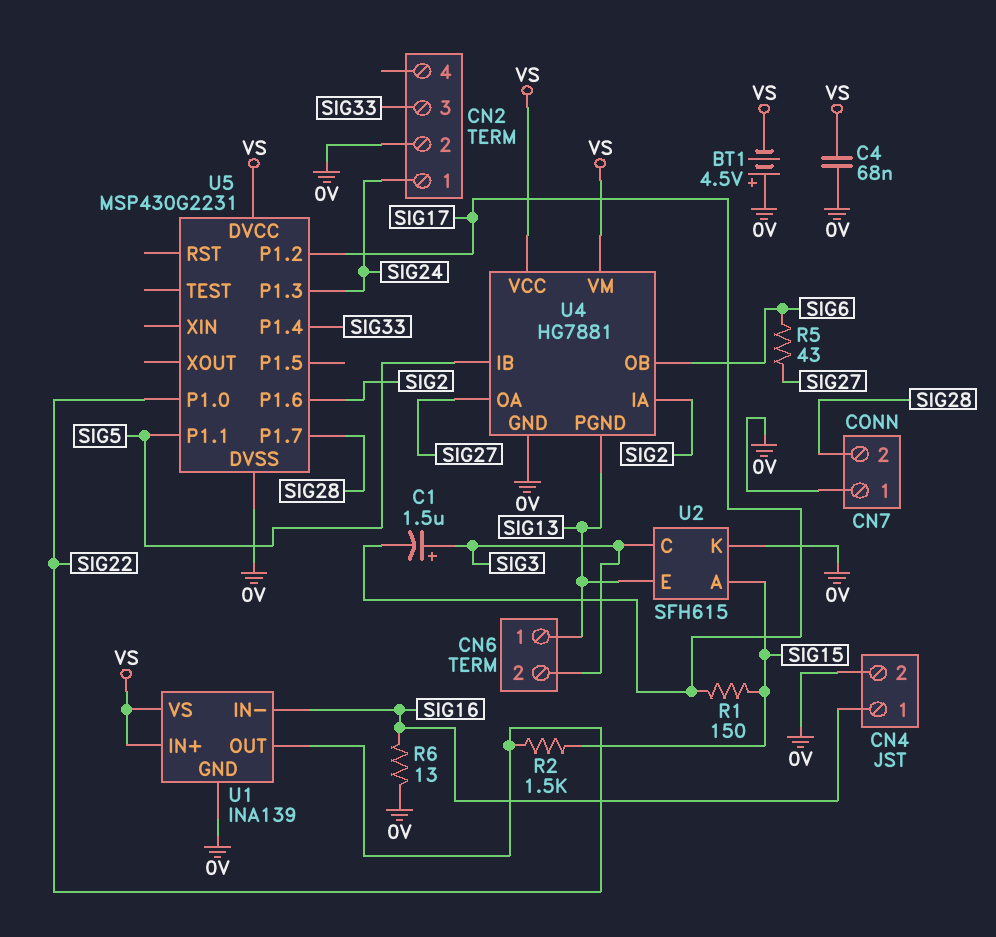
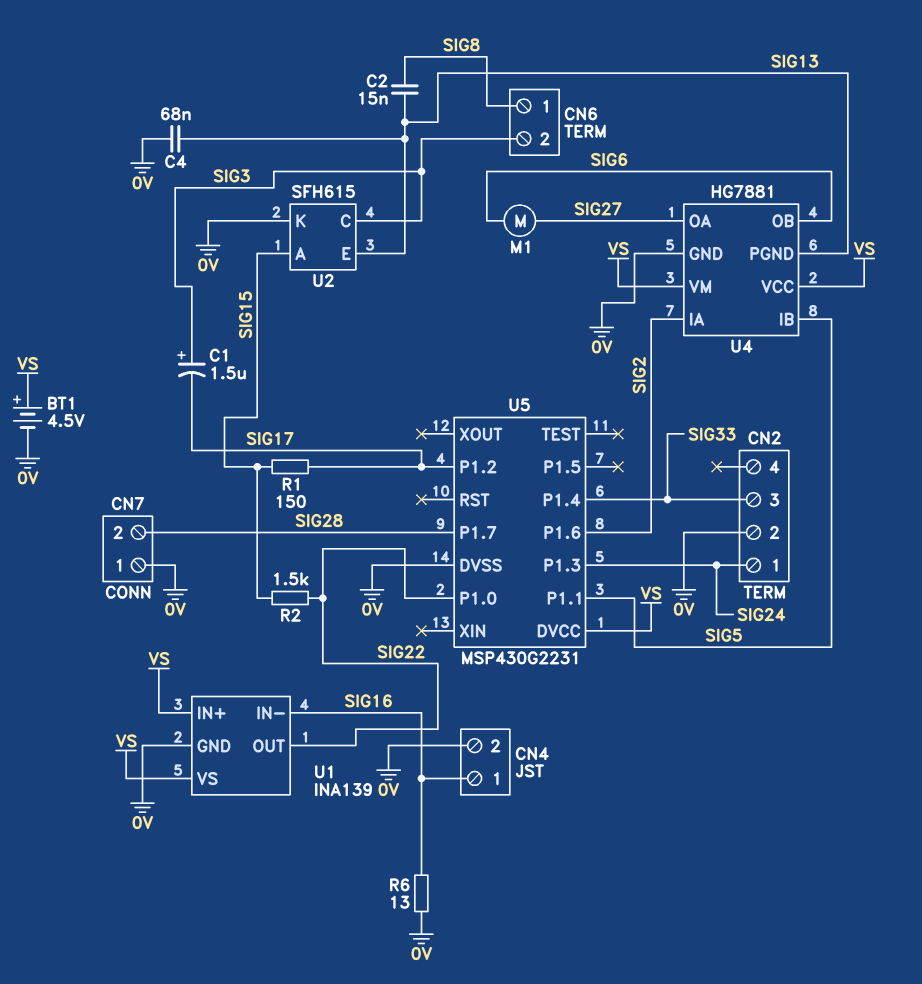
BT1: 4.5V (plus 0V, minus VS) -> 4.5V (plus VS, minus 0V)
C2: none -> 15nF (SIG8, SIG13)
C4: 68nF (0V, VS) -> 68nF (0V, SIG13)
CN6 pin 1: SIG13 -> SIG8
M1: none -> motor (SIG6, SIG27)
R5: 43 (SIG6, SIG27) -> none

